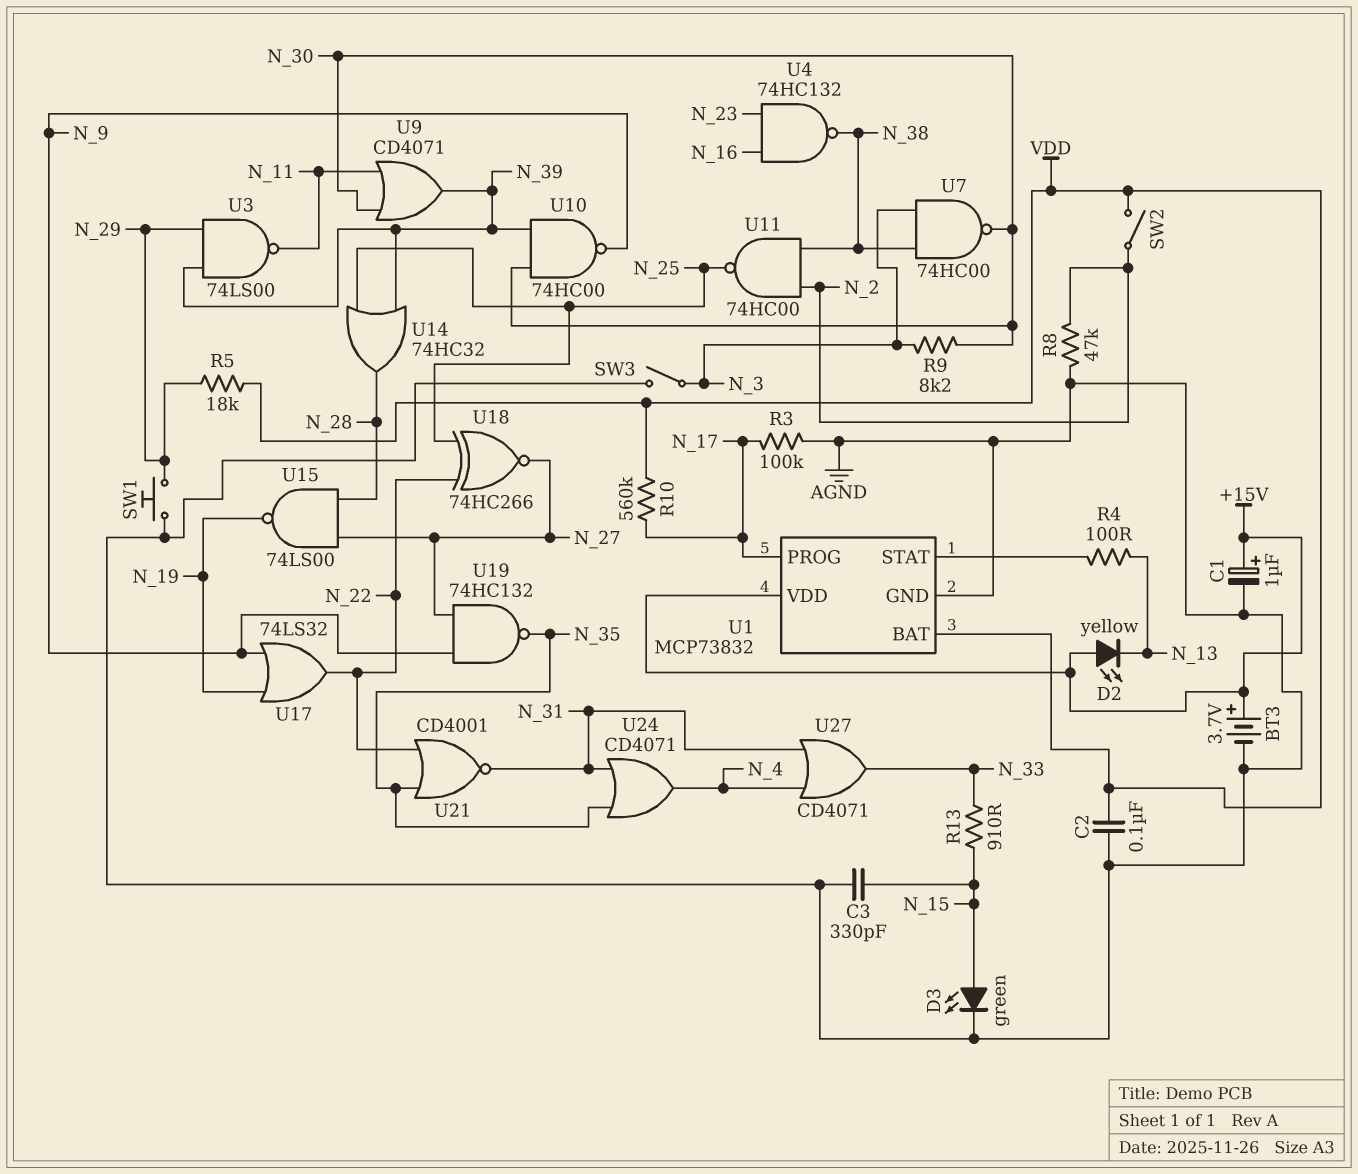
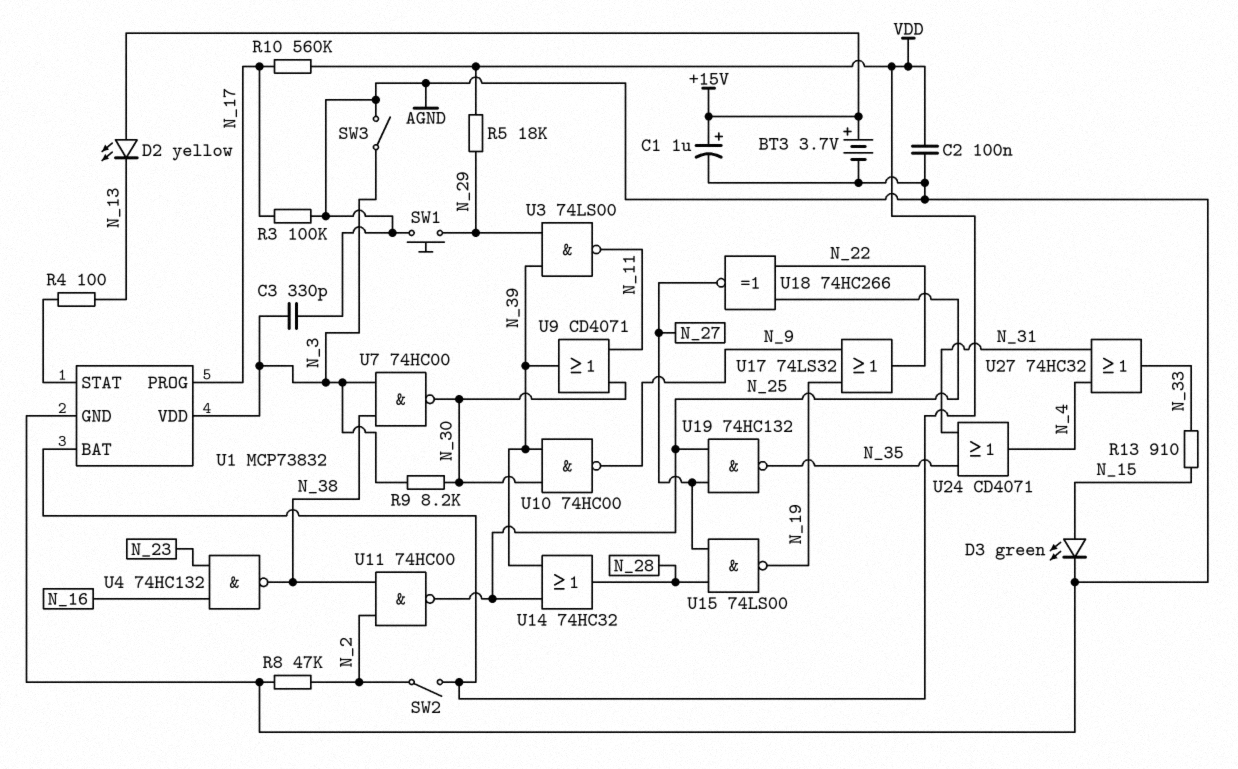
C3: 330pF (AGND, N_15) -> 330pF (AGND, N_3)
U1 pin VDD: +15V -> N_3
U19: NAND 74HC132 (in N_9, in N_27, out N_35) -> NAND 74HC132 (in N_25, in N_27, out N_35)
U21: NOR CD4001 (in N_22, in N_35, out N_31) -> none
U27: OR CD4071 (in N_4, in N_31, out N_33) -> OR 74HC32 (in N_4, in N_31, out N_33)

